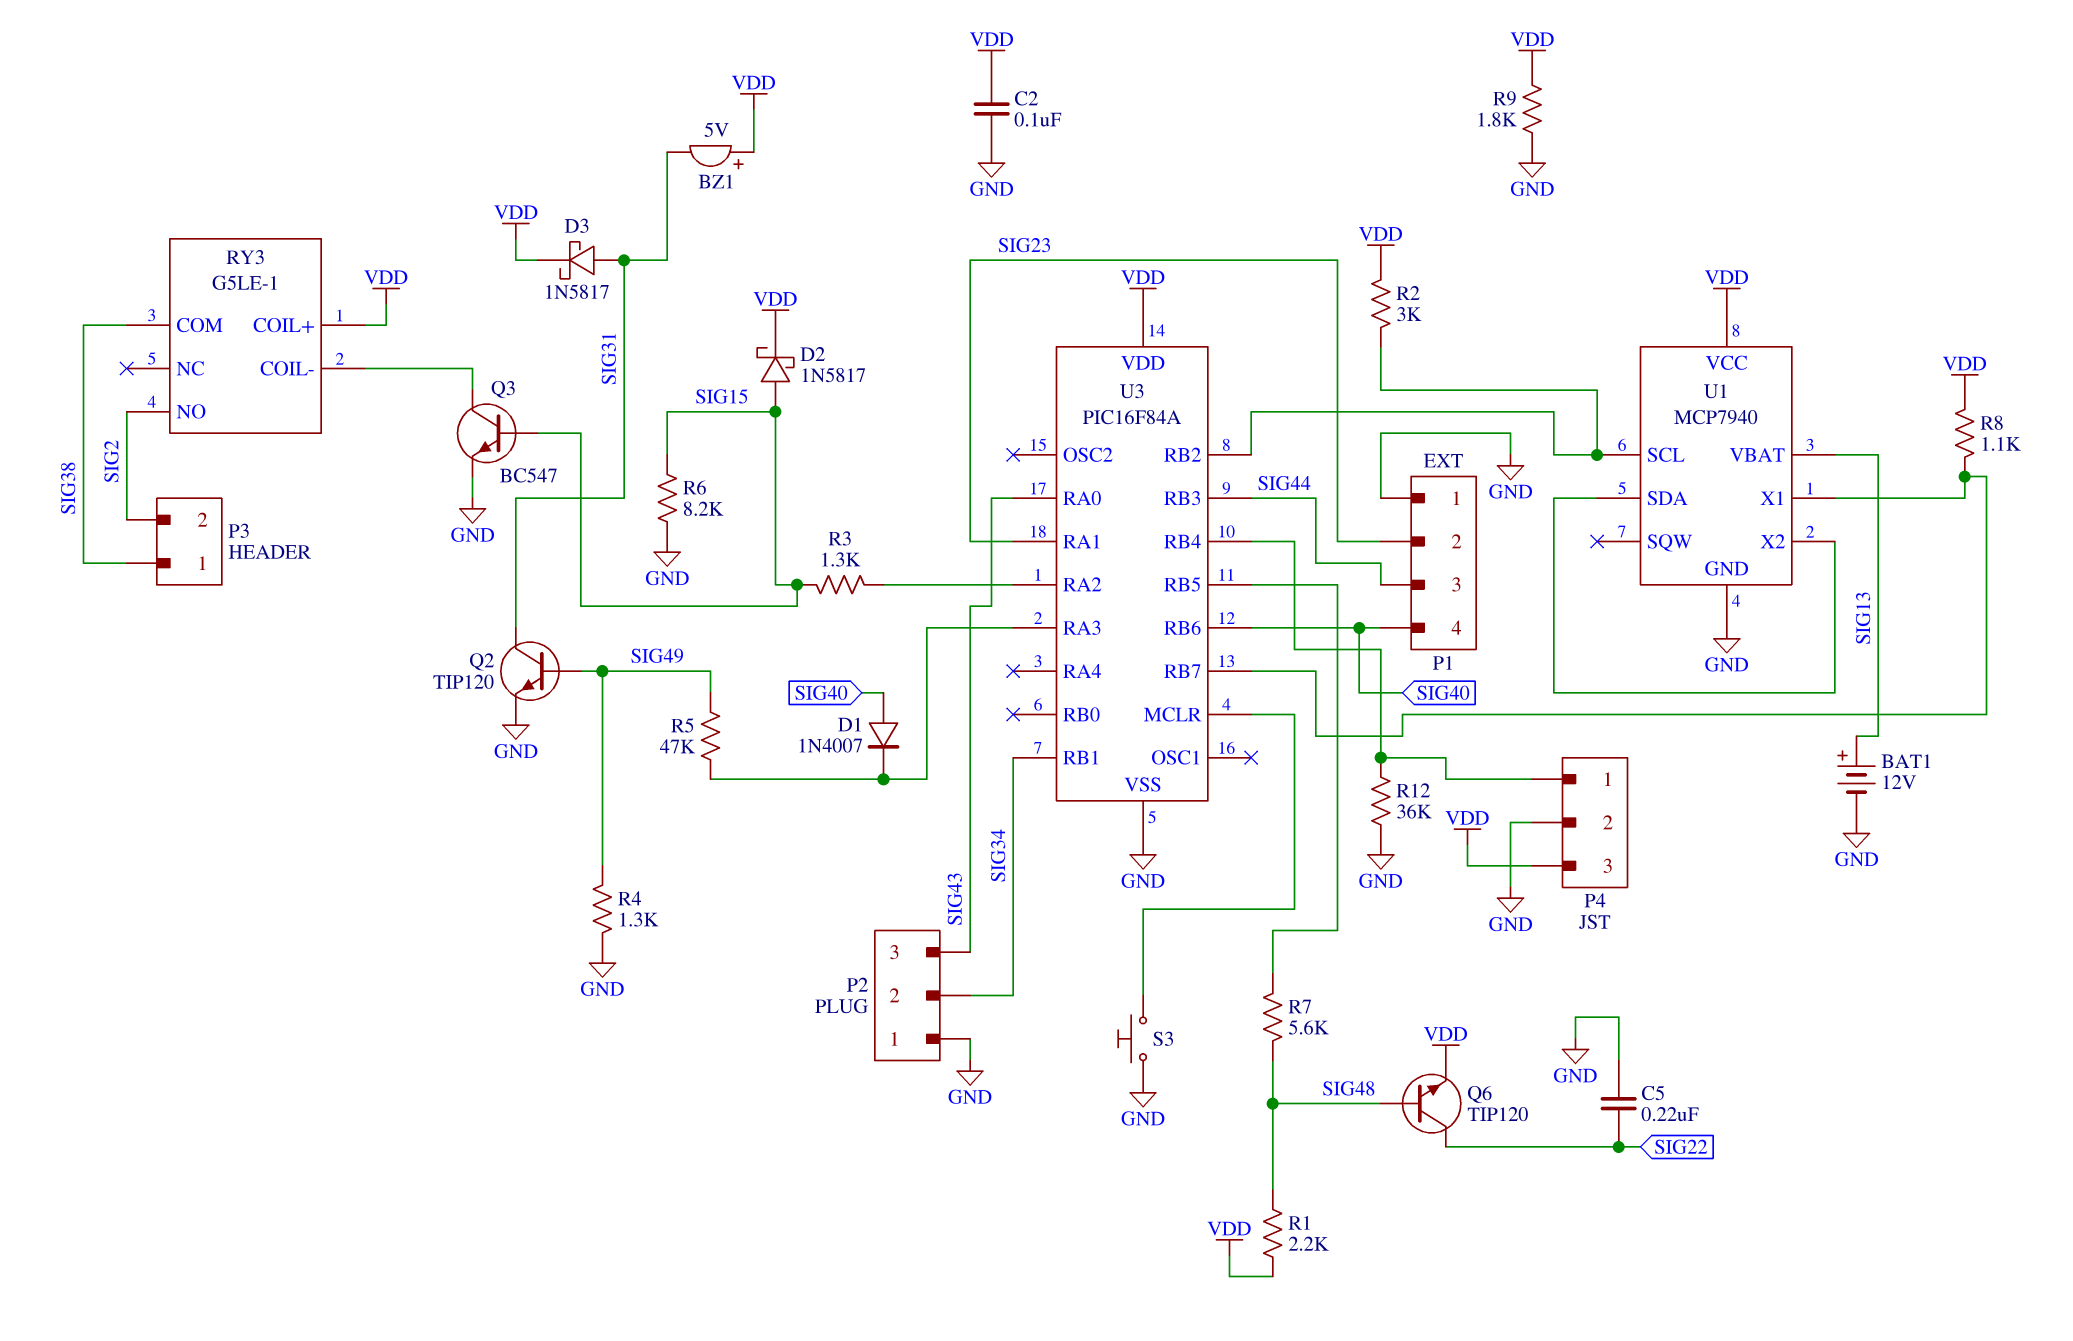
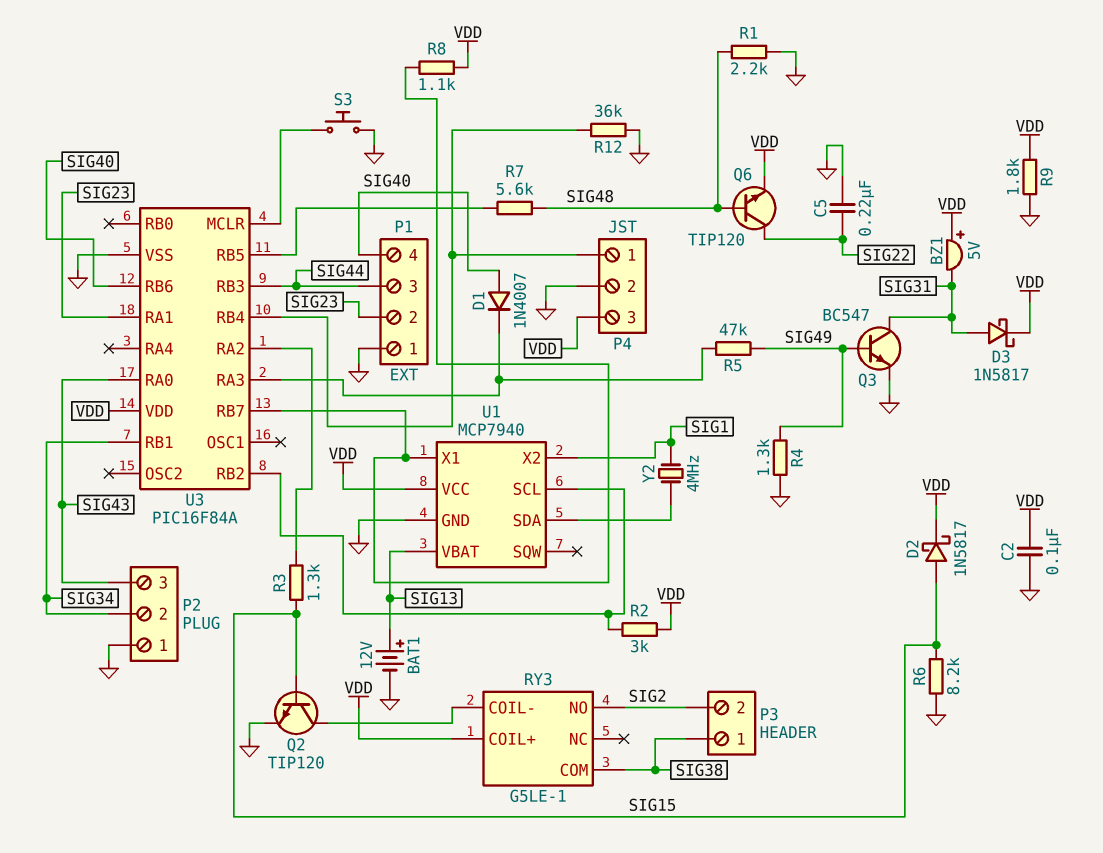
Q2: NPN TIP120 (B SIG49, C SIG31, E GND) -> NPN TIP120 (B SIG15, C RY3/COIL-, E GND)
Q3: NPN BC547 (B SIG15, C RY3/COIL-, E GND) -> NPN BC547 (B SIG49, C SIG31, E GND)
R1: 2.2k (SIG48, VDD) -> 2.2k (GND, SIG48)
U1 pin X2: U1/SDA -> SIG1
Y2: none -> 4MHz (SIG1, U1/SDA)

